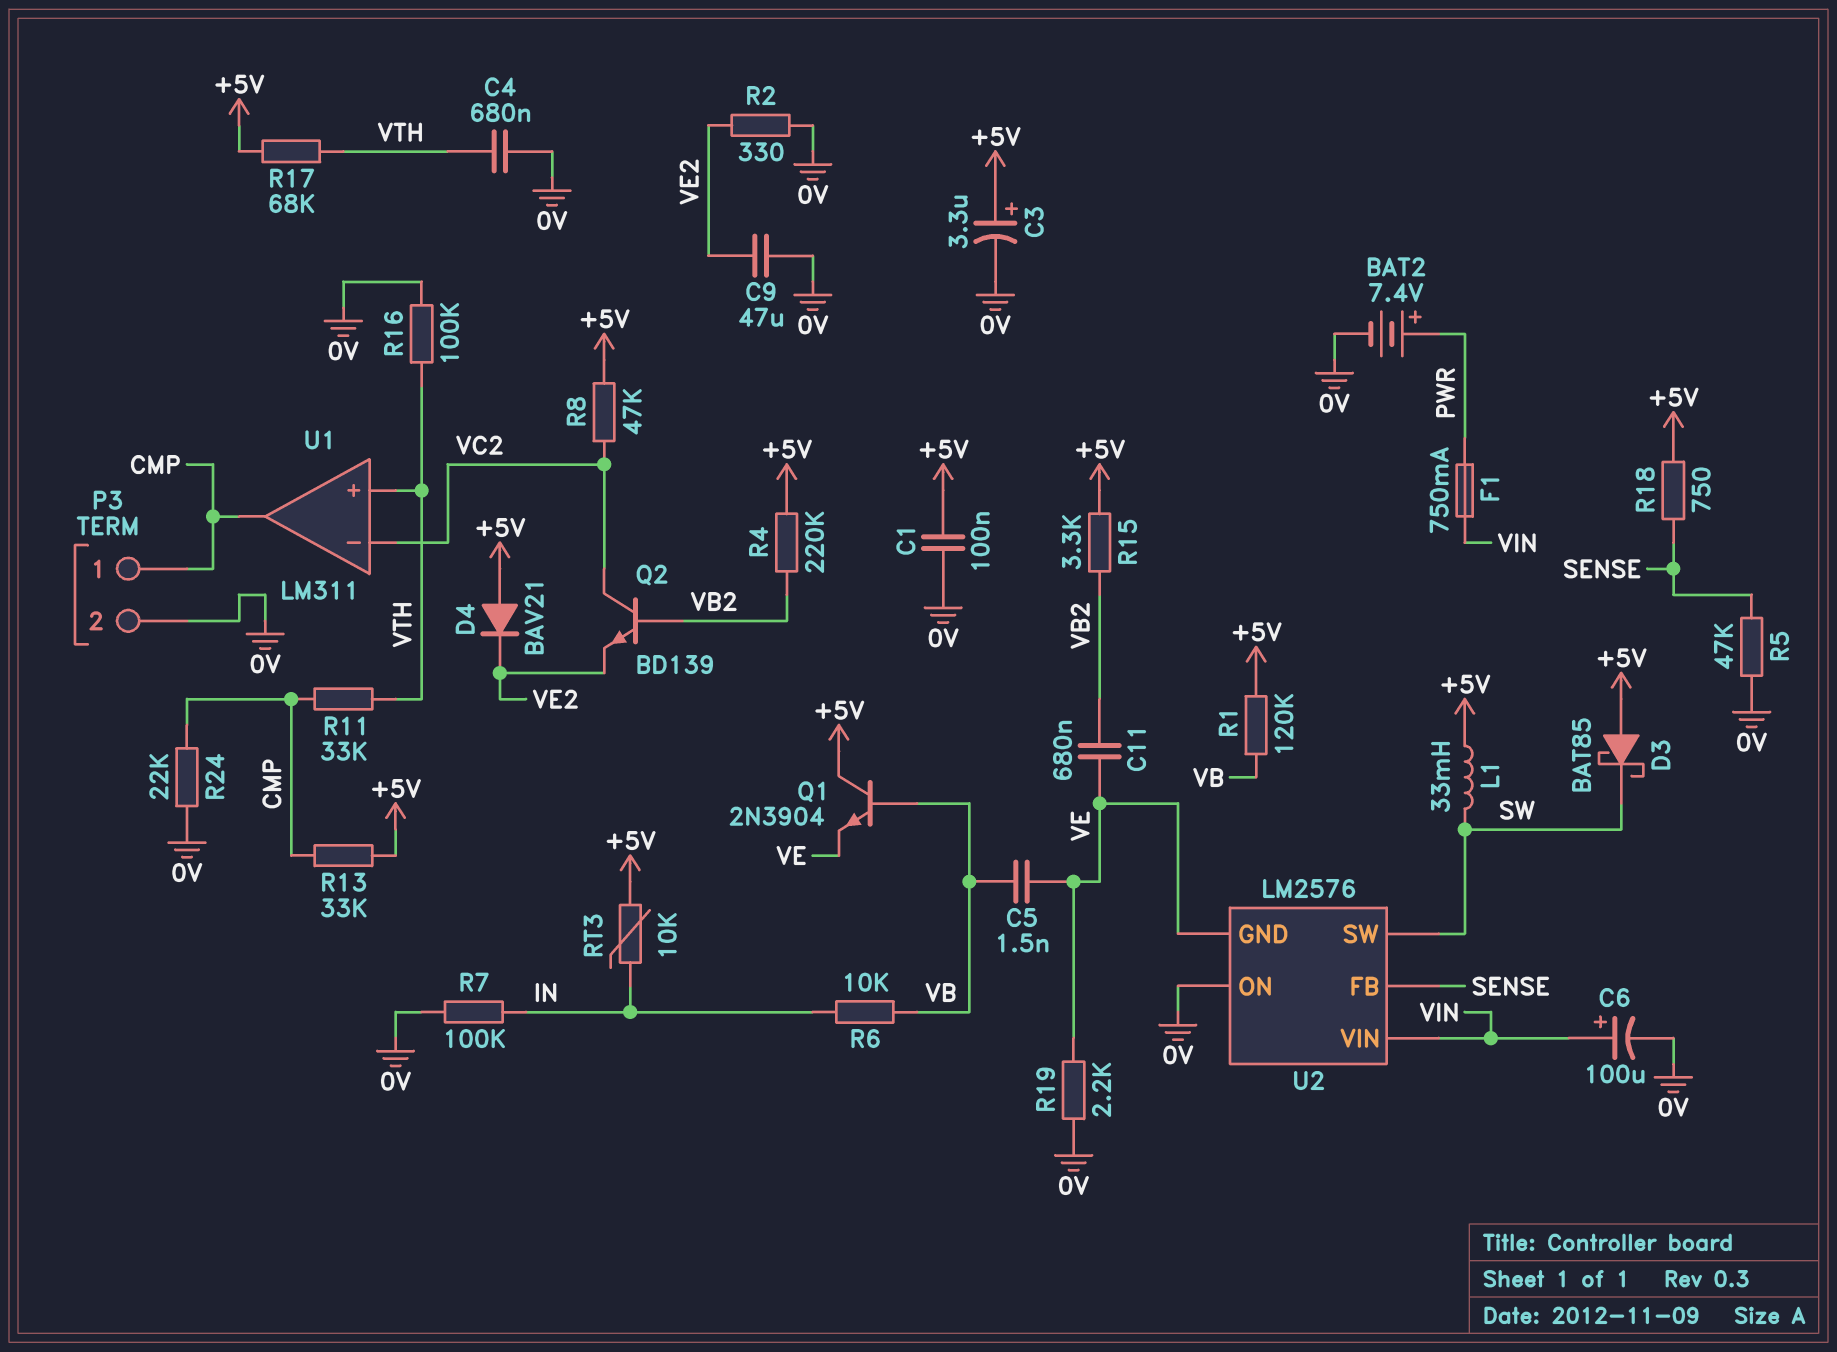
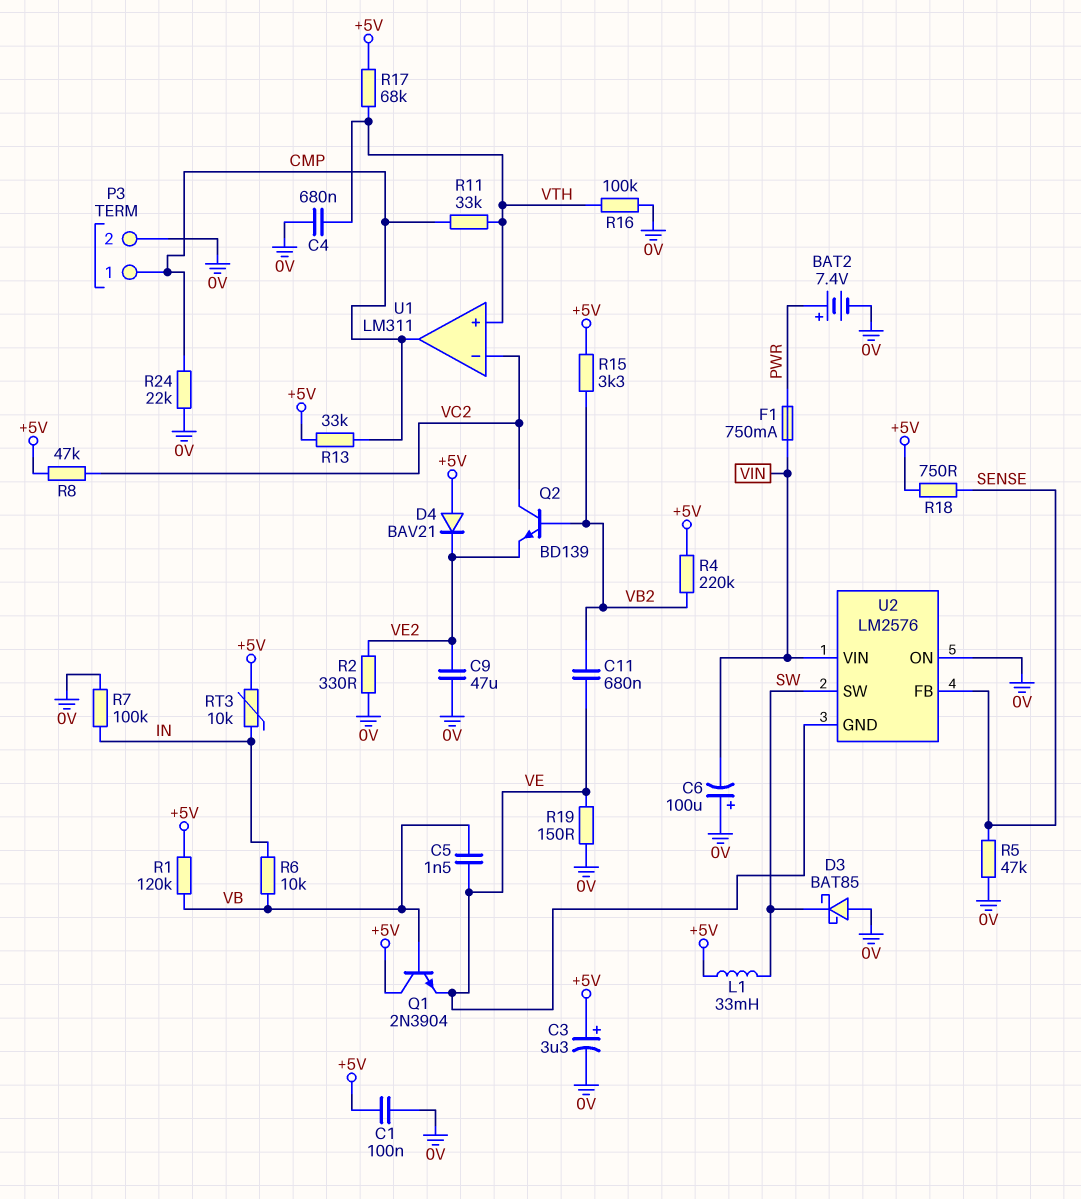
C6: 100uF (plus VIN, minus 0V) -> 100uF (plus 0V, minus VIN)
D3: schottky BAT85 (A +5V, K SW) -> schottky BAT85 (A 0V, K SW)
R19: 2.2k (0V, VE) -> 150 (0V, VE)

